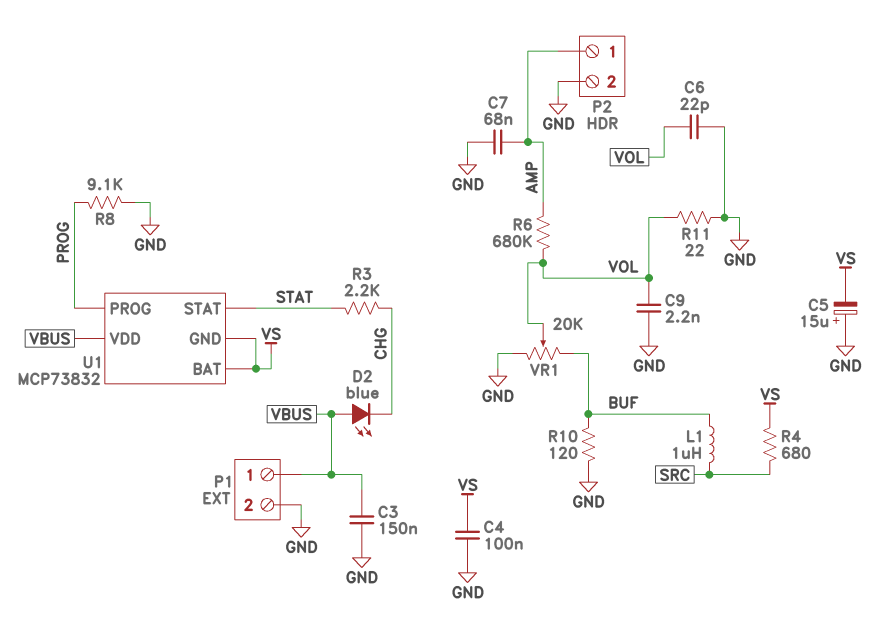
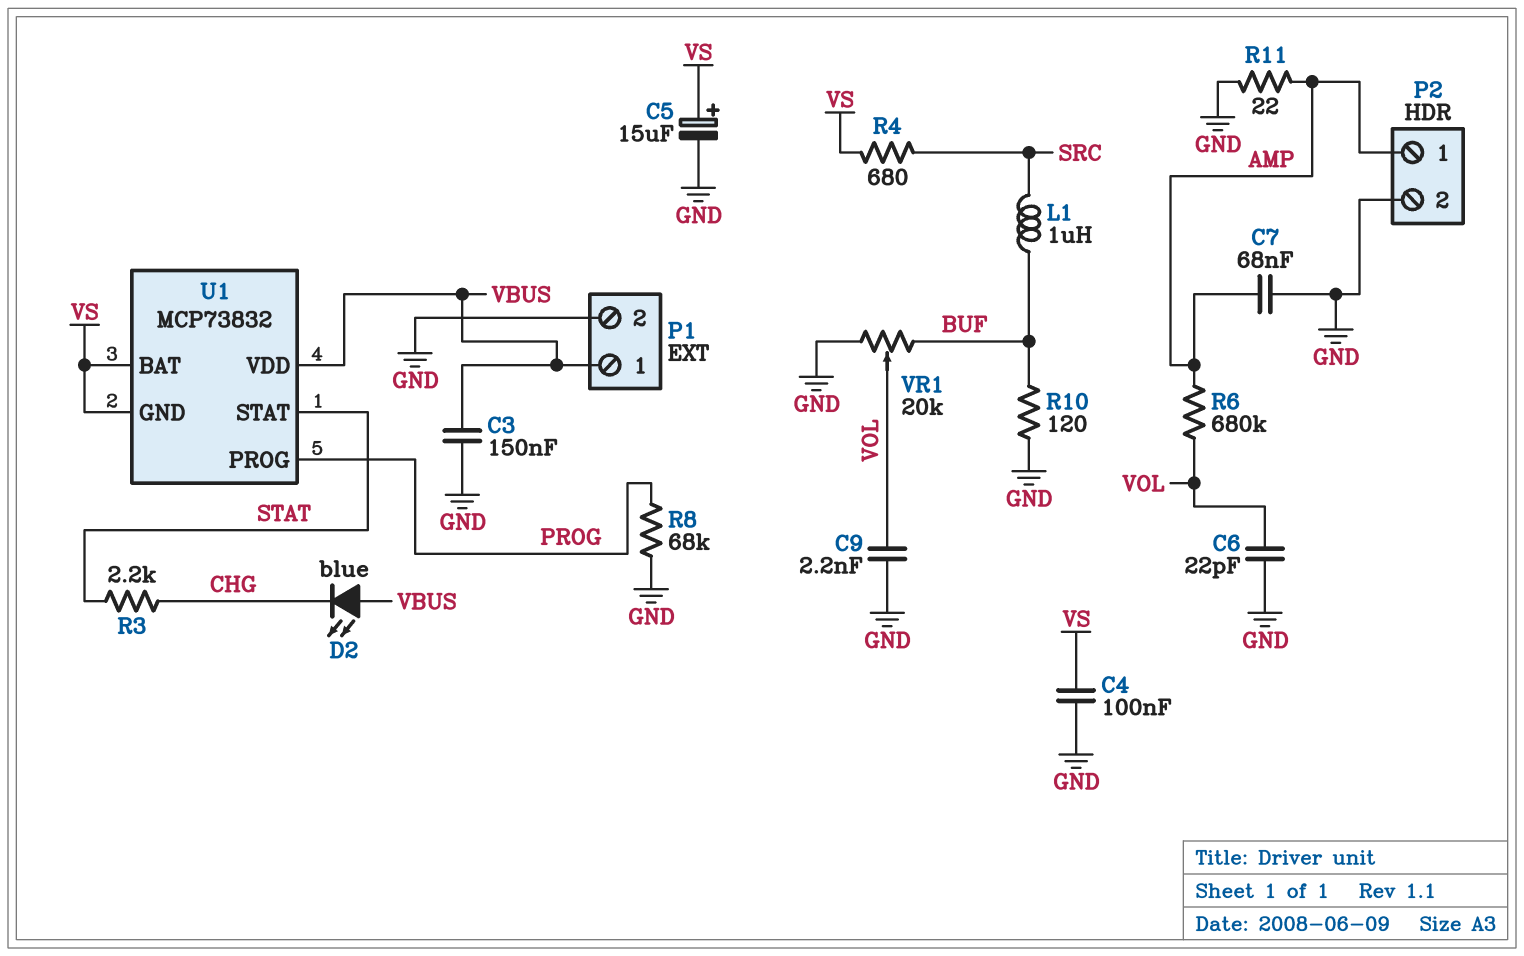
C5: 15uF (plus GND, minus VS) -> 15uF (plus VS, minus GND)
R8: 9.1k (GND, PROG) -> 68k (GND, PROG)
R11: 22 (GND, VOL) -> 22 (AMP, GND)

